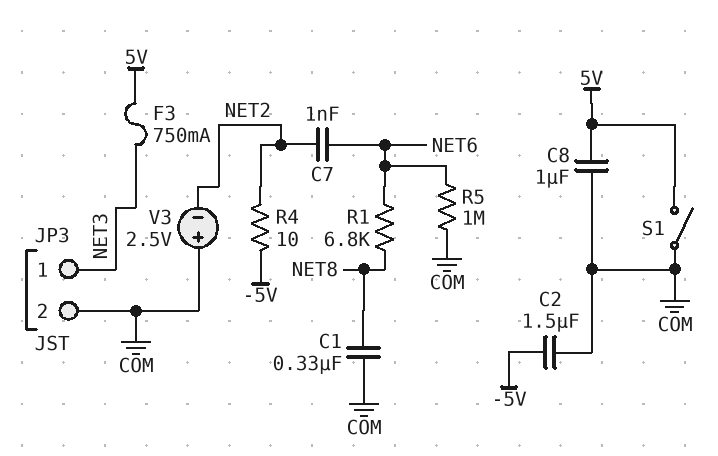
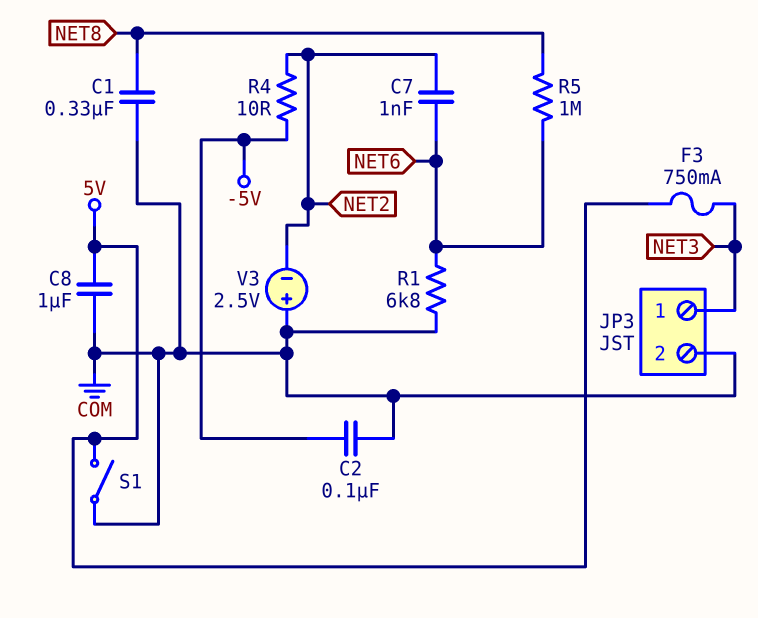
C2: 1.5uF (-5V, COM) -> 100nF (-5V, COM)
R1: 6.8k (NET6, NET8) -> 6.8k (COM, NET6)
R5: 1M (COM, NET6) -> 1M (NET6, NET8)

